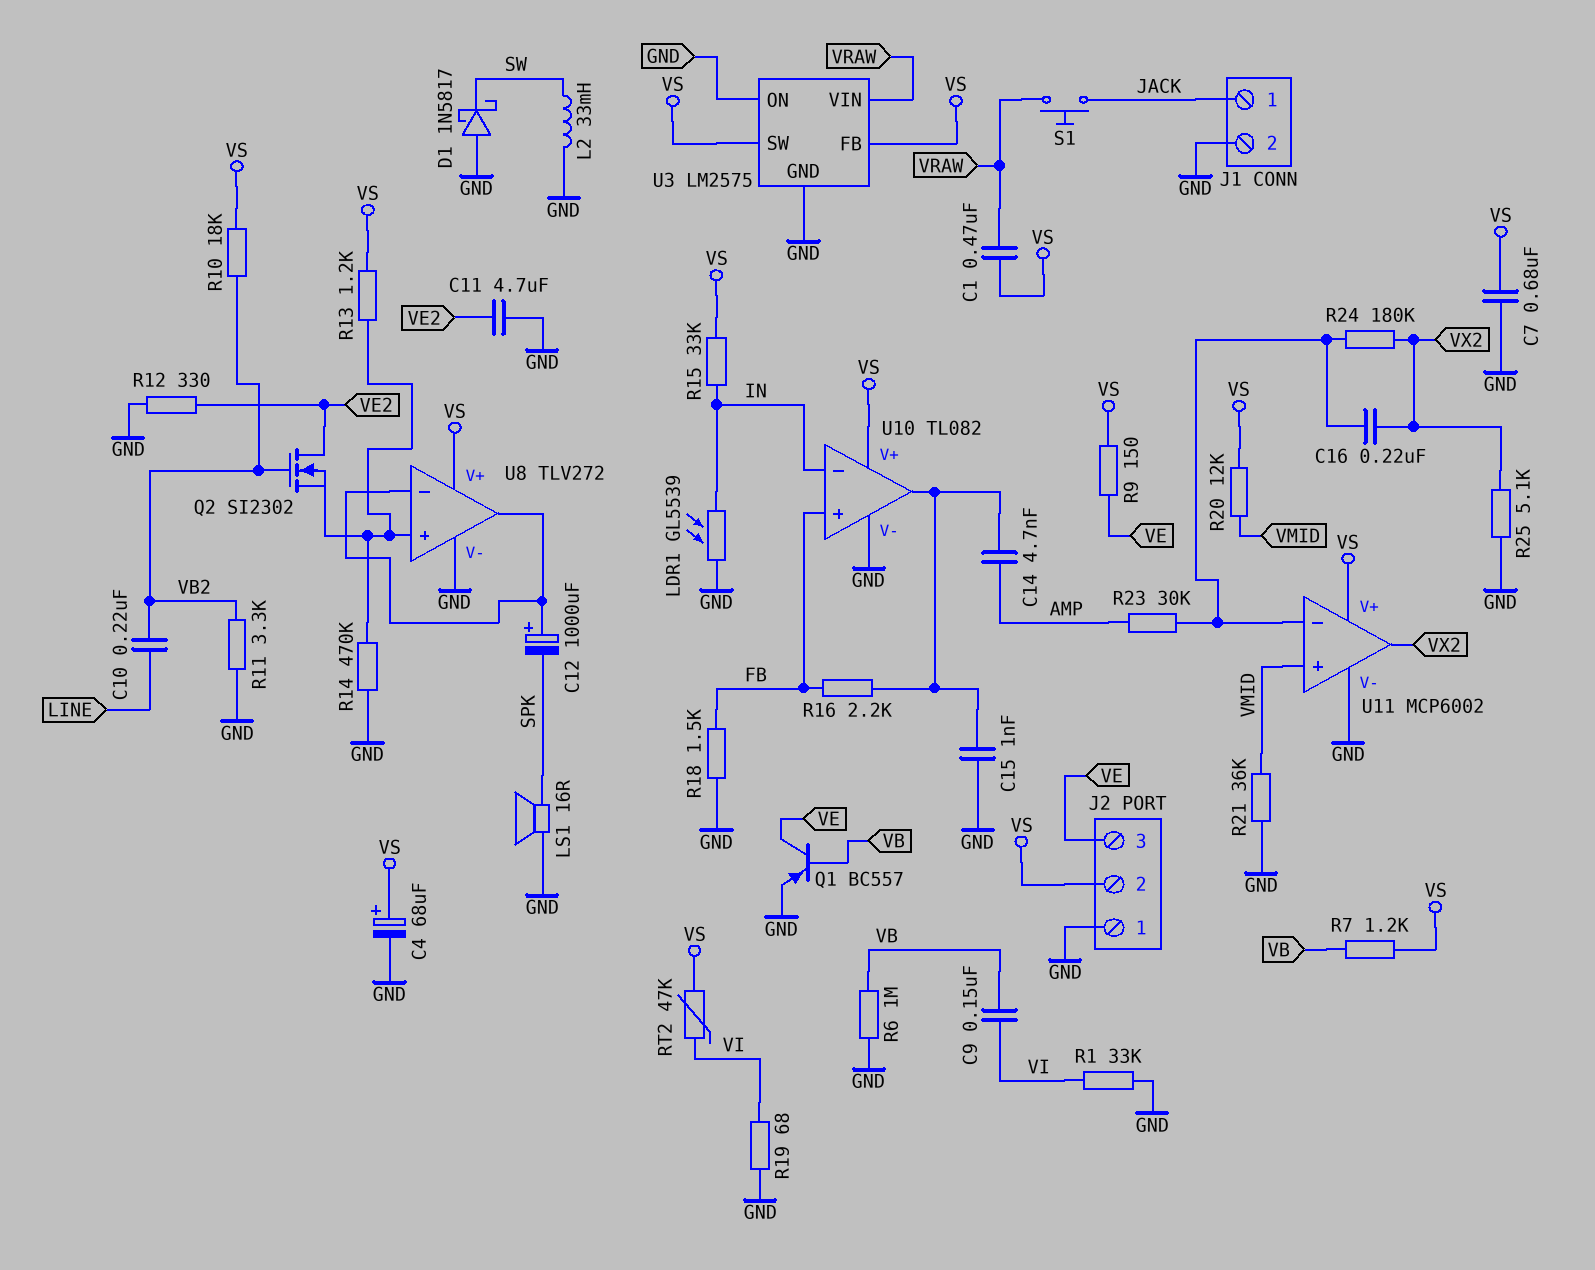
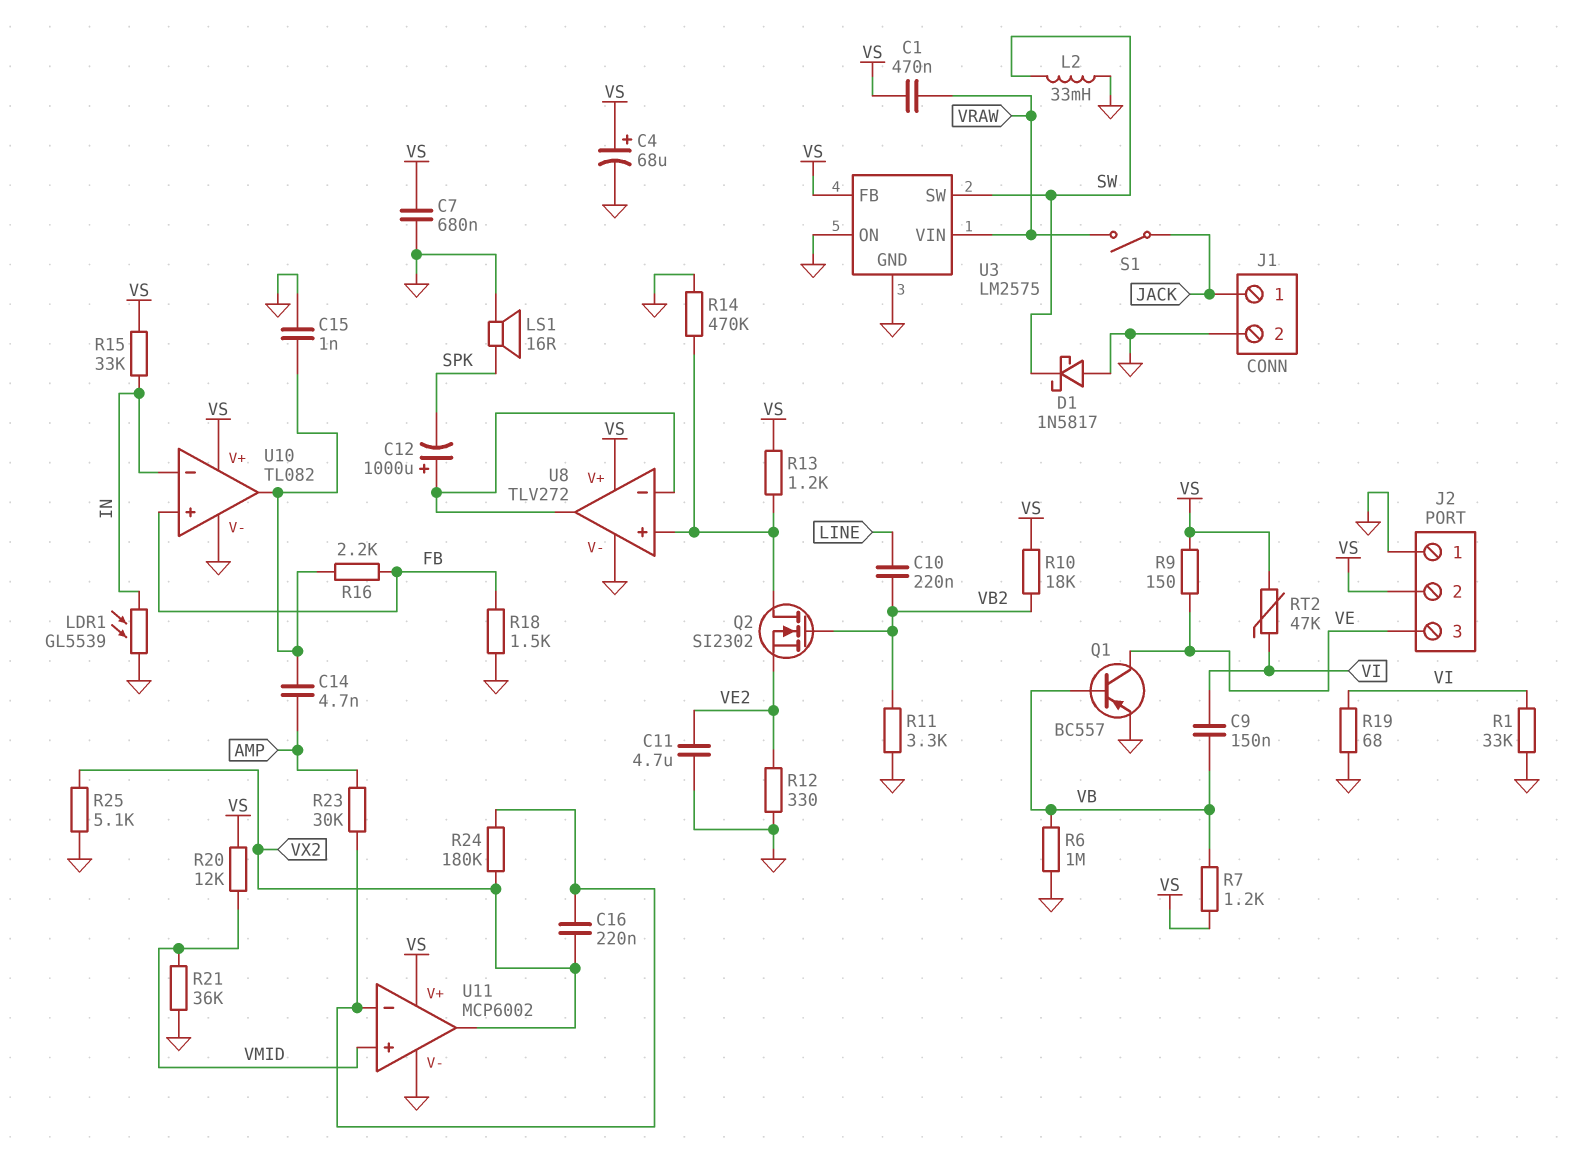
Q2: NMOS SI2302 (G VB2, D VE2, S U8/in+) -> NMOS SI2302 (G VB2, D U8/in+, S VE2)
S1: button (JACK, VRAW) -> switch (JACK, VRAW)
U3 pin SW: VS -> SW

